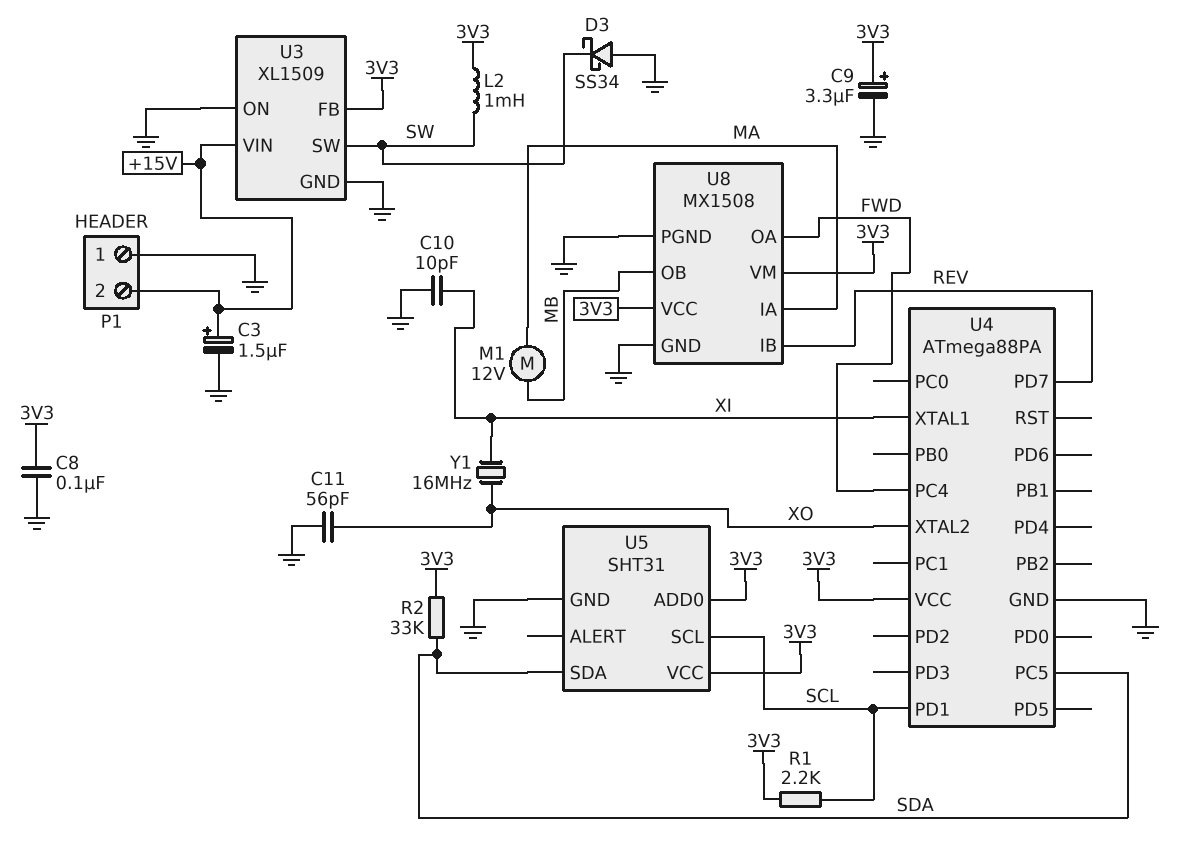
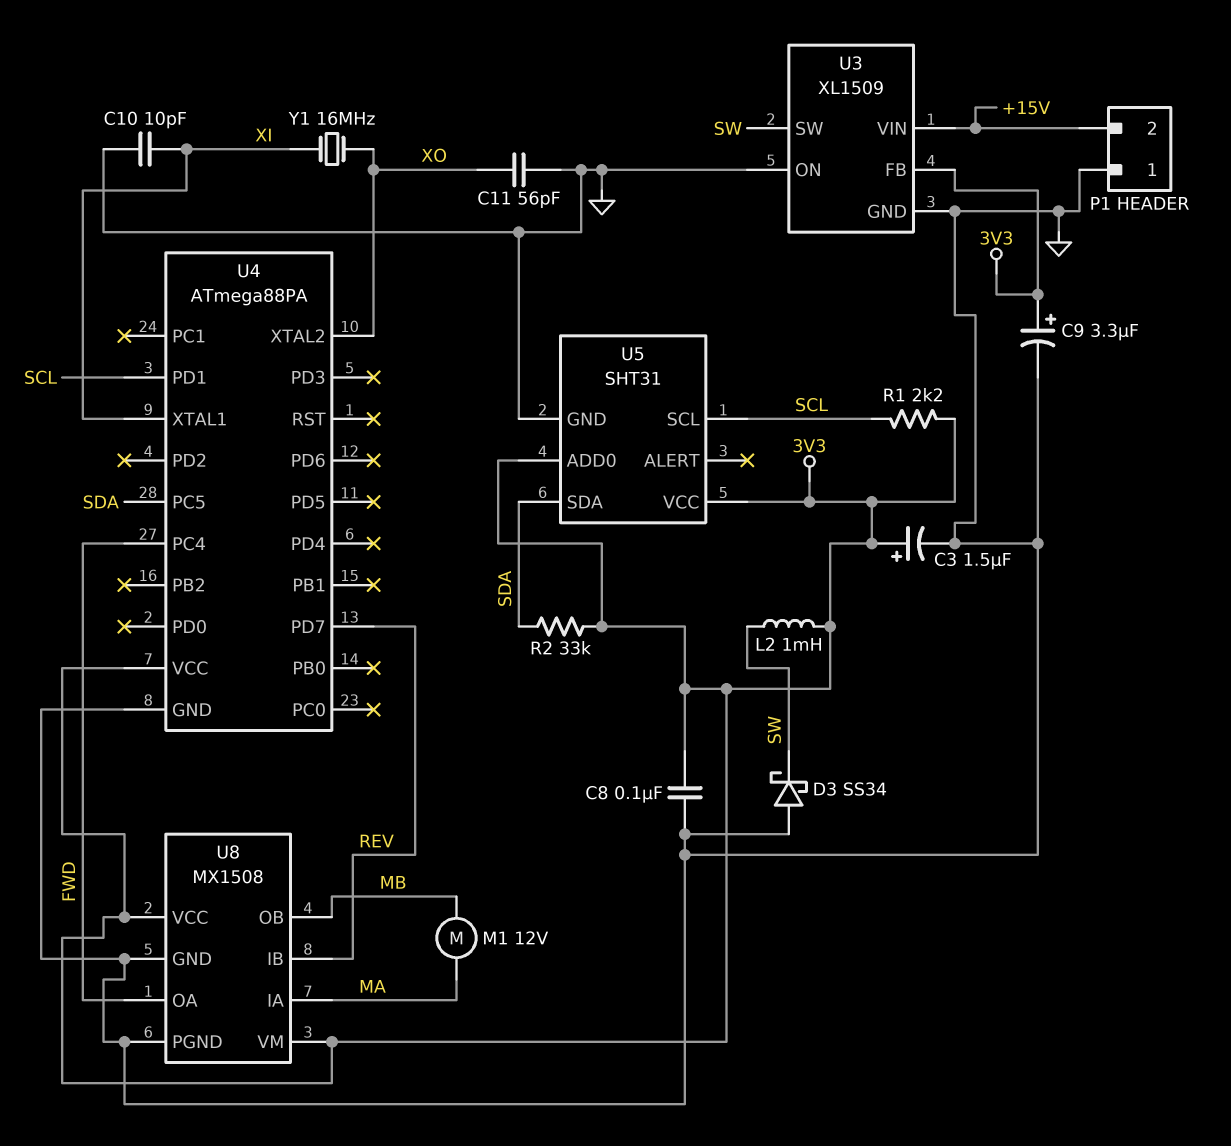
C3: 1.5uF (plus +15V, minus GND) -> 1.5uF (plus 3V3, minus GND)

